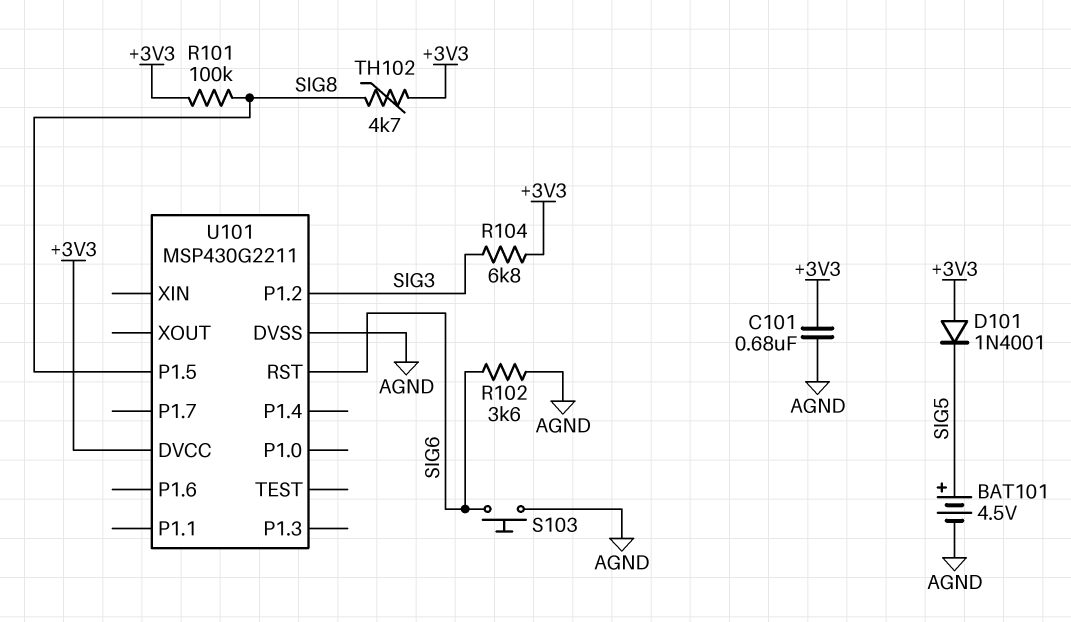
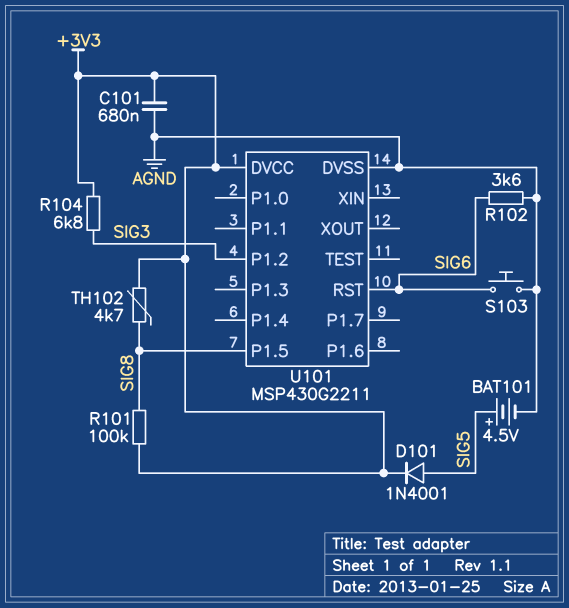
D101: diode 1N4001 (A +3V3, K SIG5) -> diode 1N4001 (A SIG5, K +3V3)

